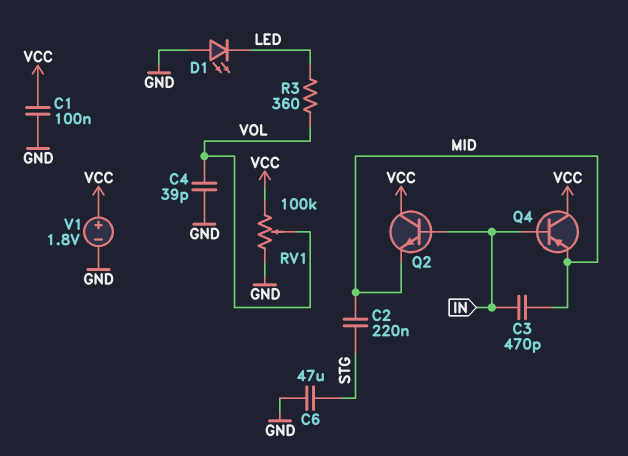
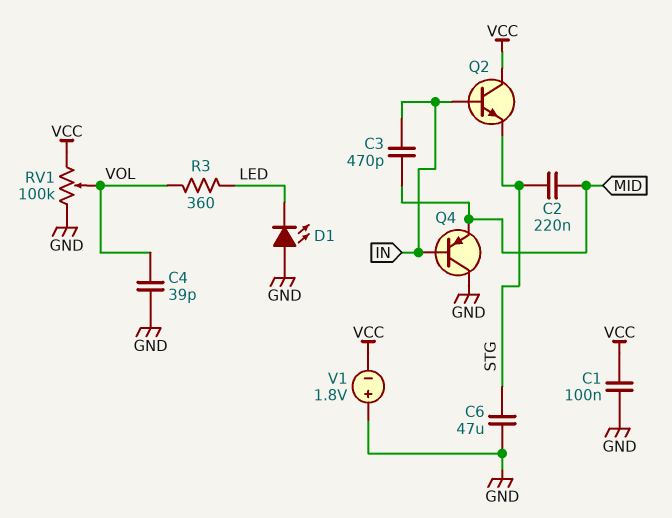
Q2: NPN (B IN, C VCC, E MID) -> NPN (B IN, C VCC, E STG)
Q4: PNP (B IN, C VCC, E MID) -> PNP (B IN, C GND, E MID)
V1: 1.8V (plus VCC, minus GND) -> 1.8V (plus GND, minus VCC)

